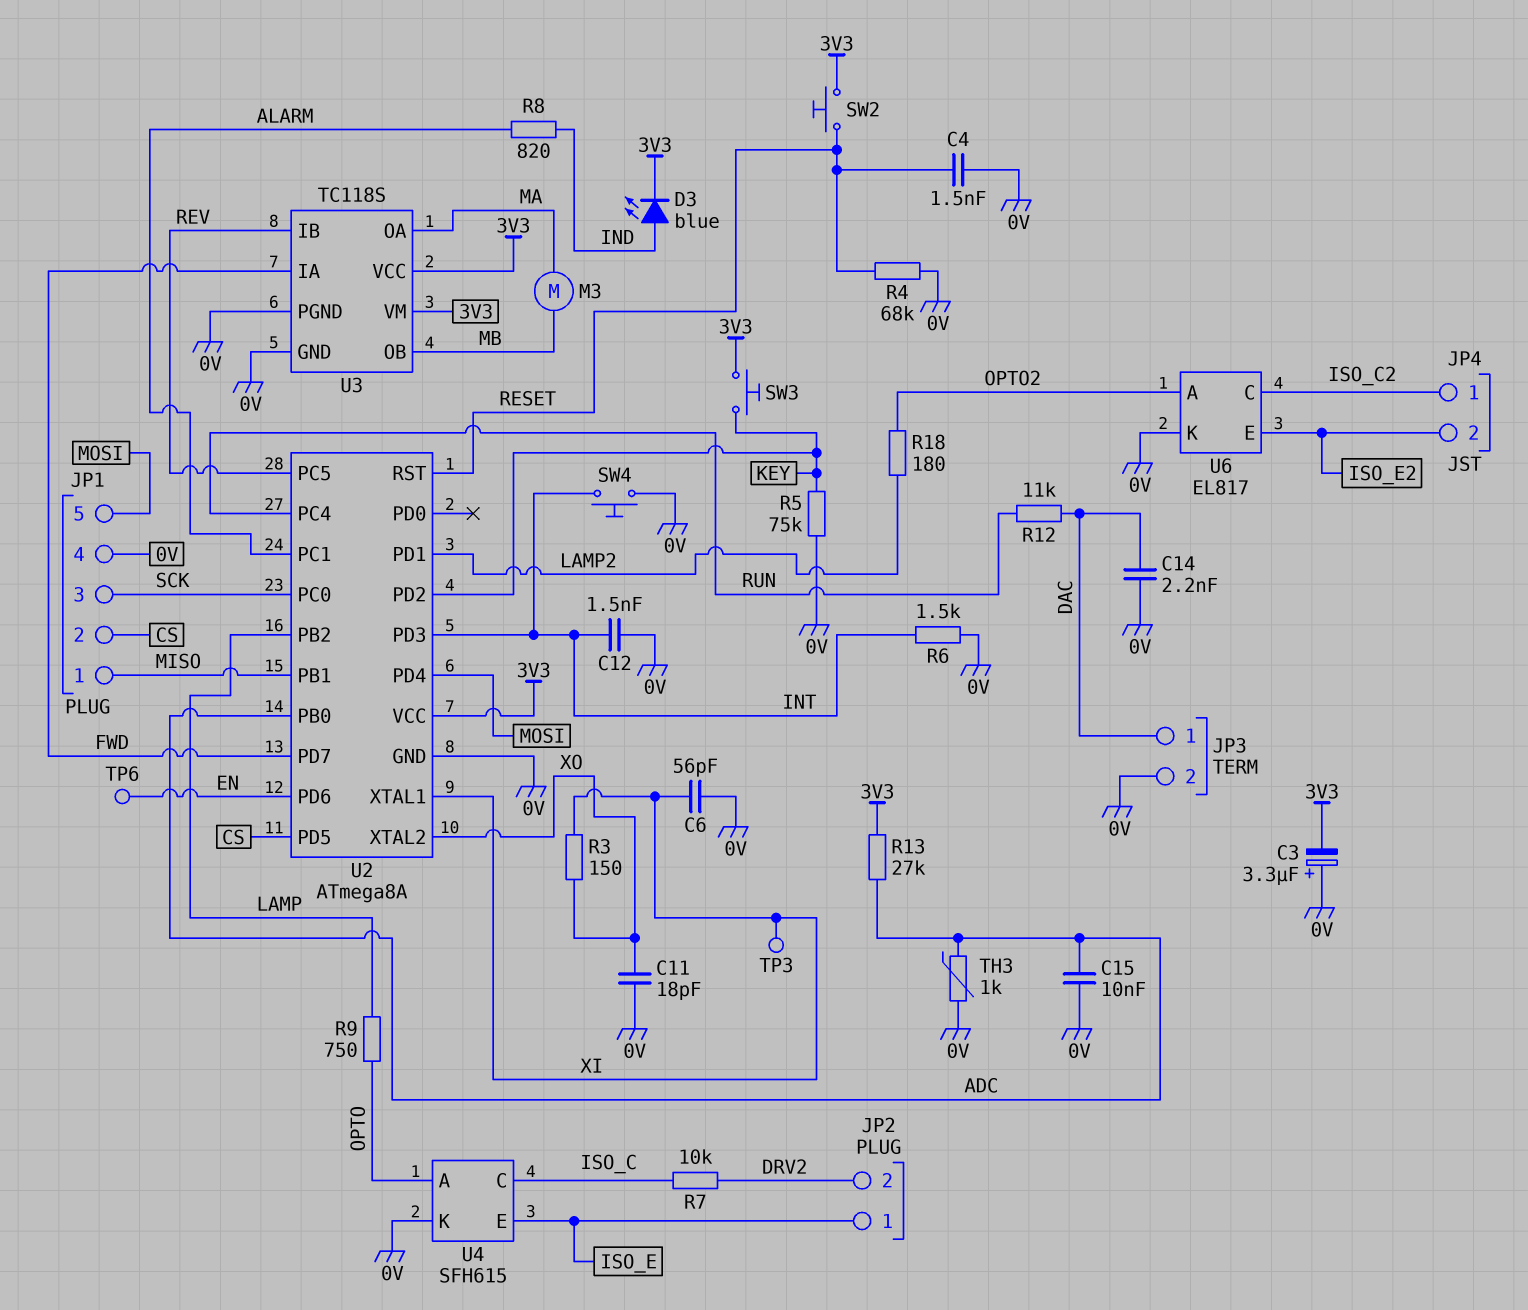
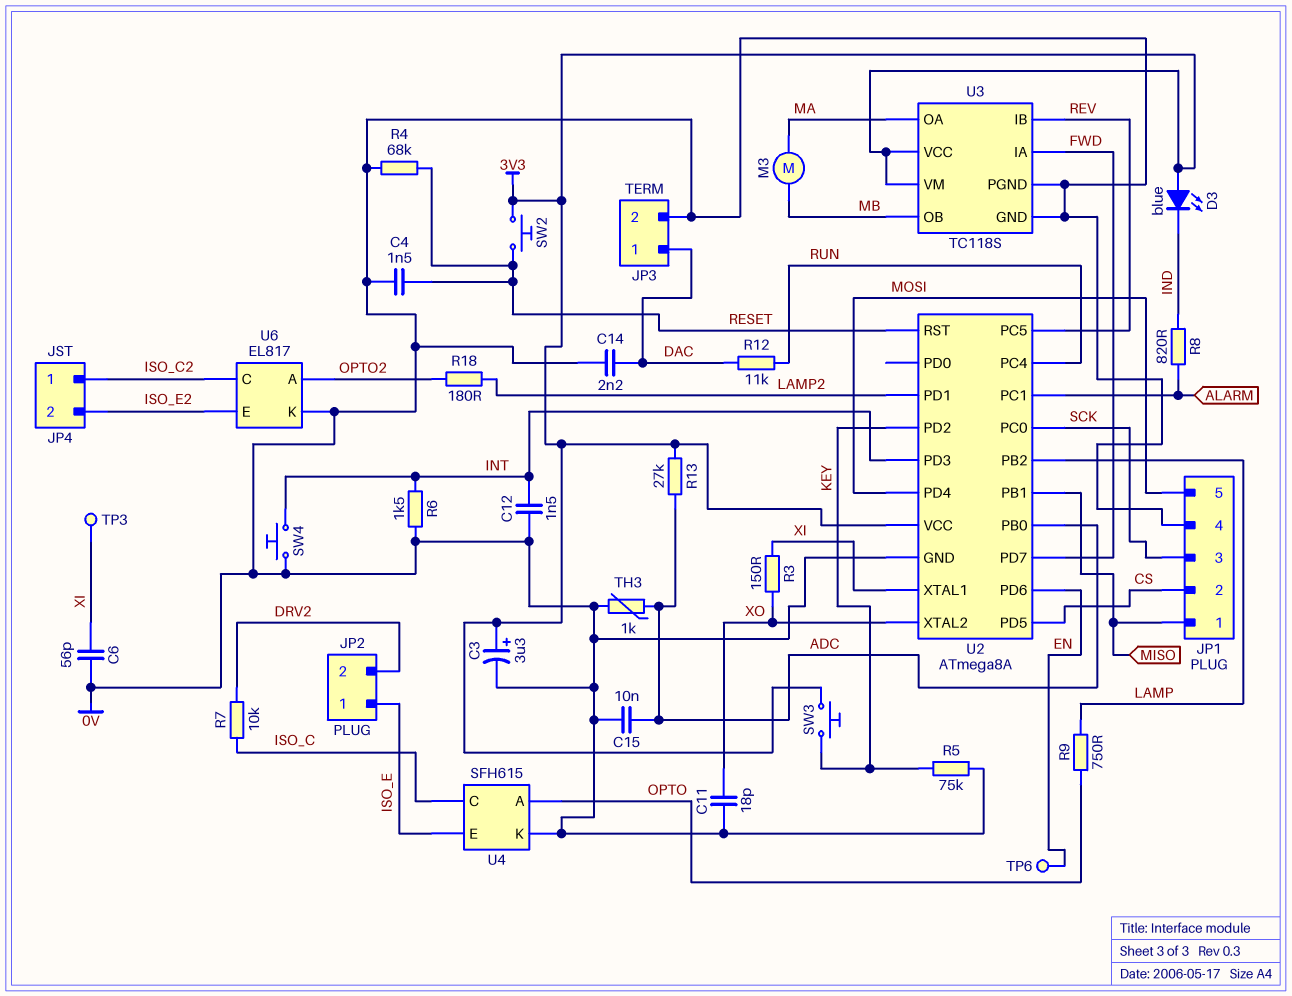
C3: 3.3uF (plus 0V, minus 3V3) -> 3.3uF (plus 3V3, minus 0V)
D3: LED blue (A IND, K 3V3) -> LED blue (A 3V3, K IND)

